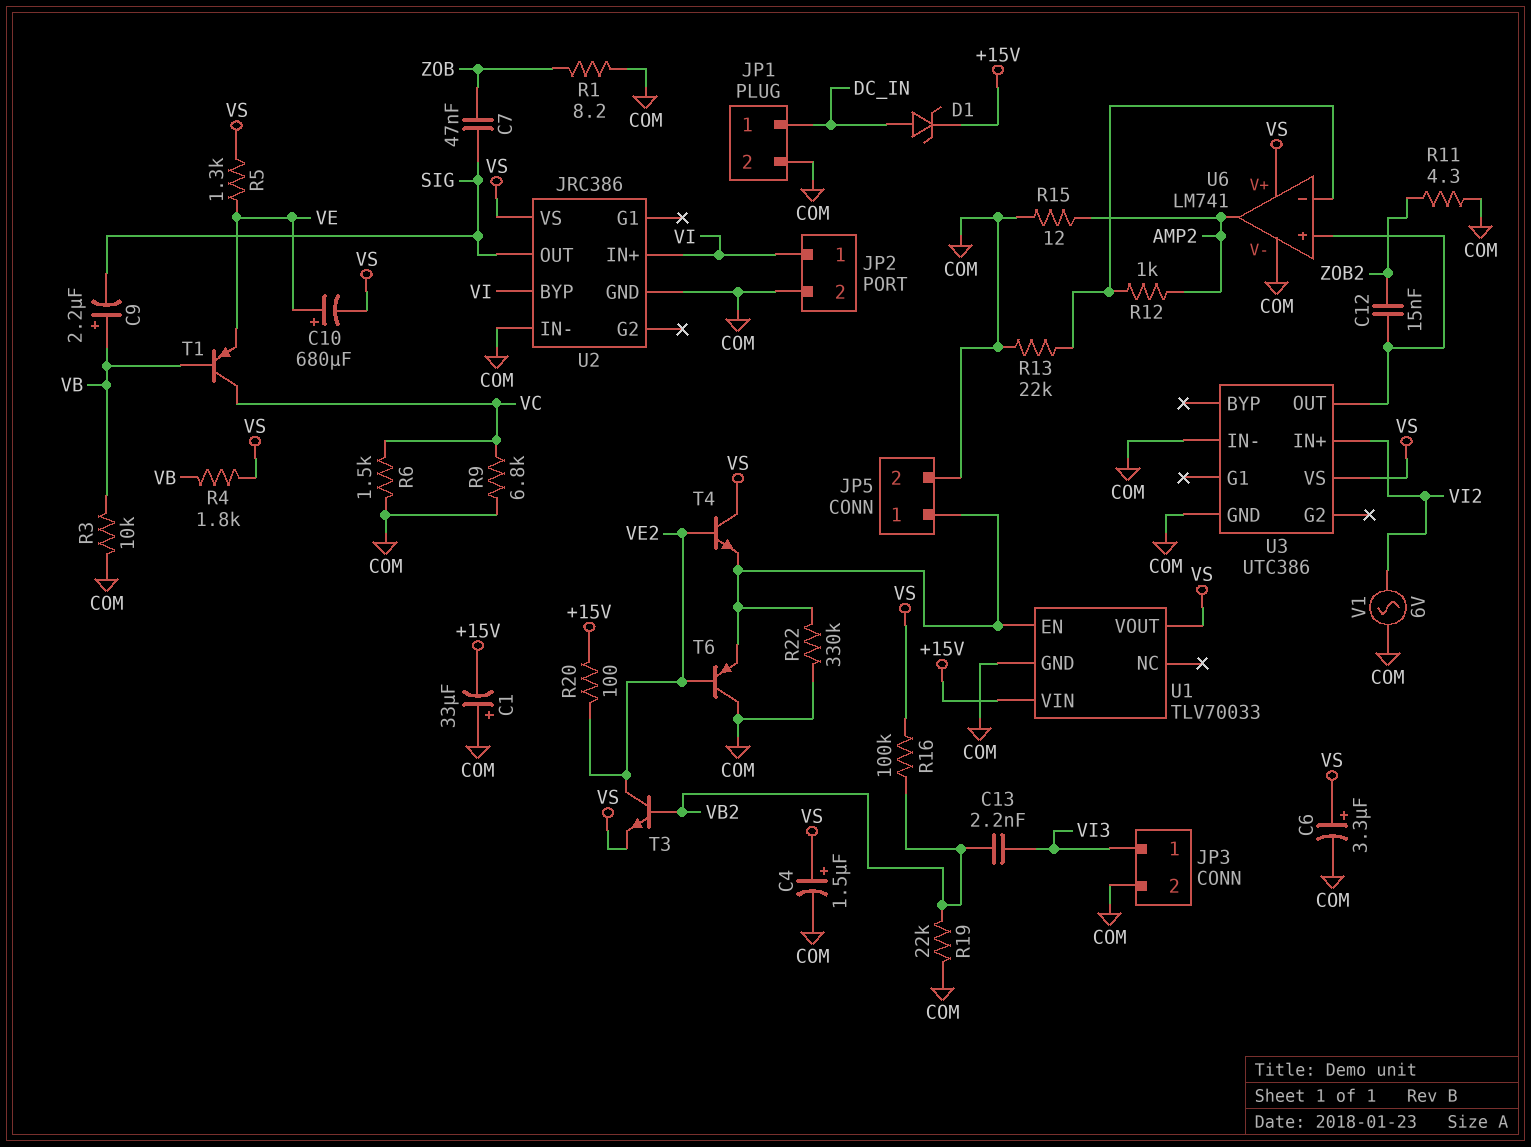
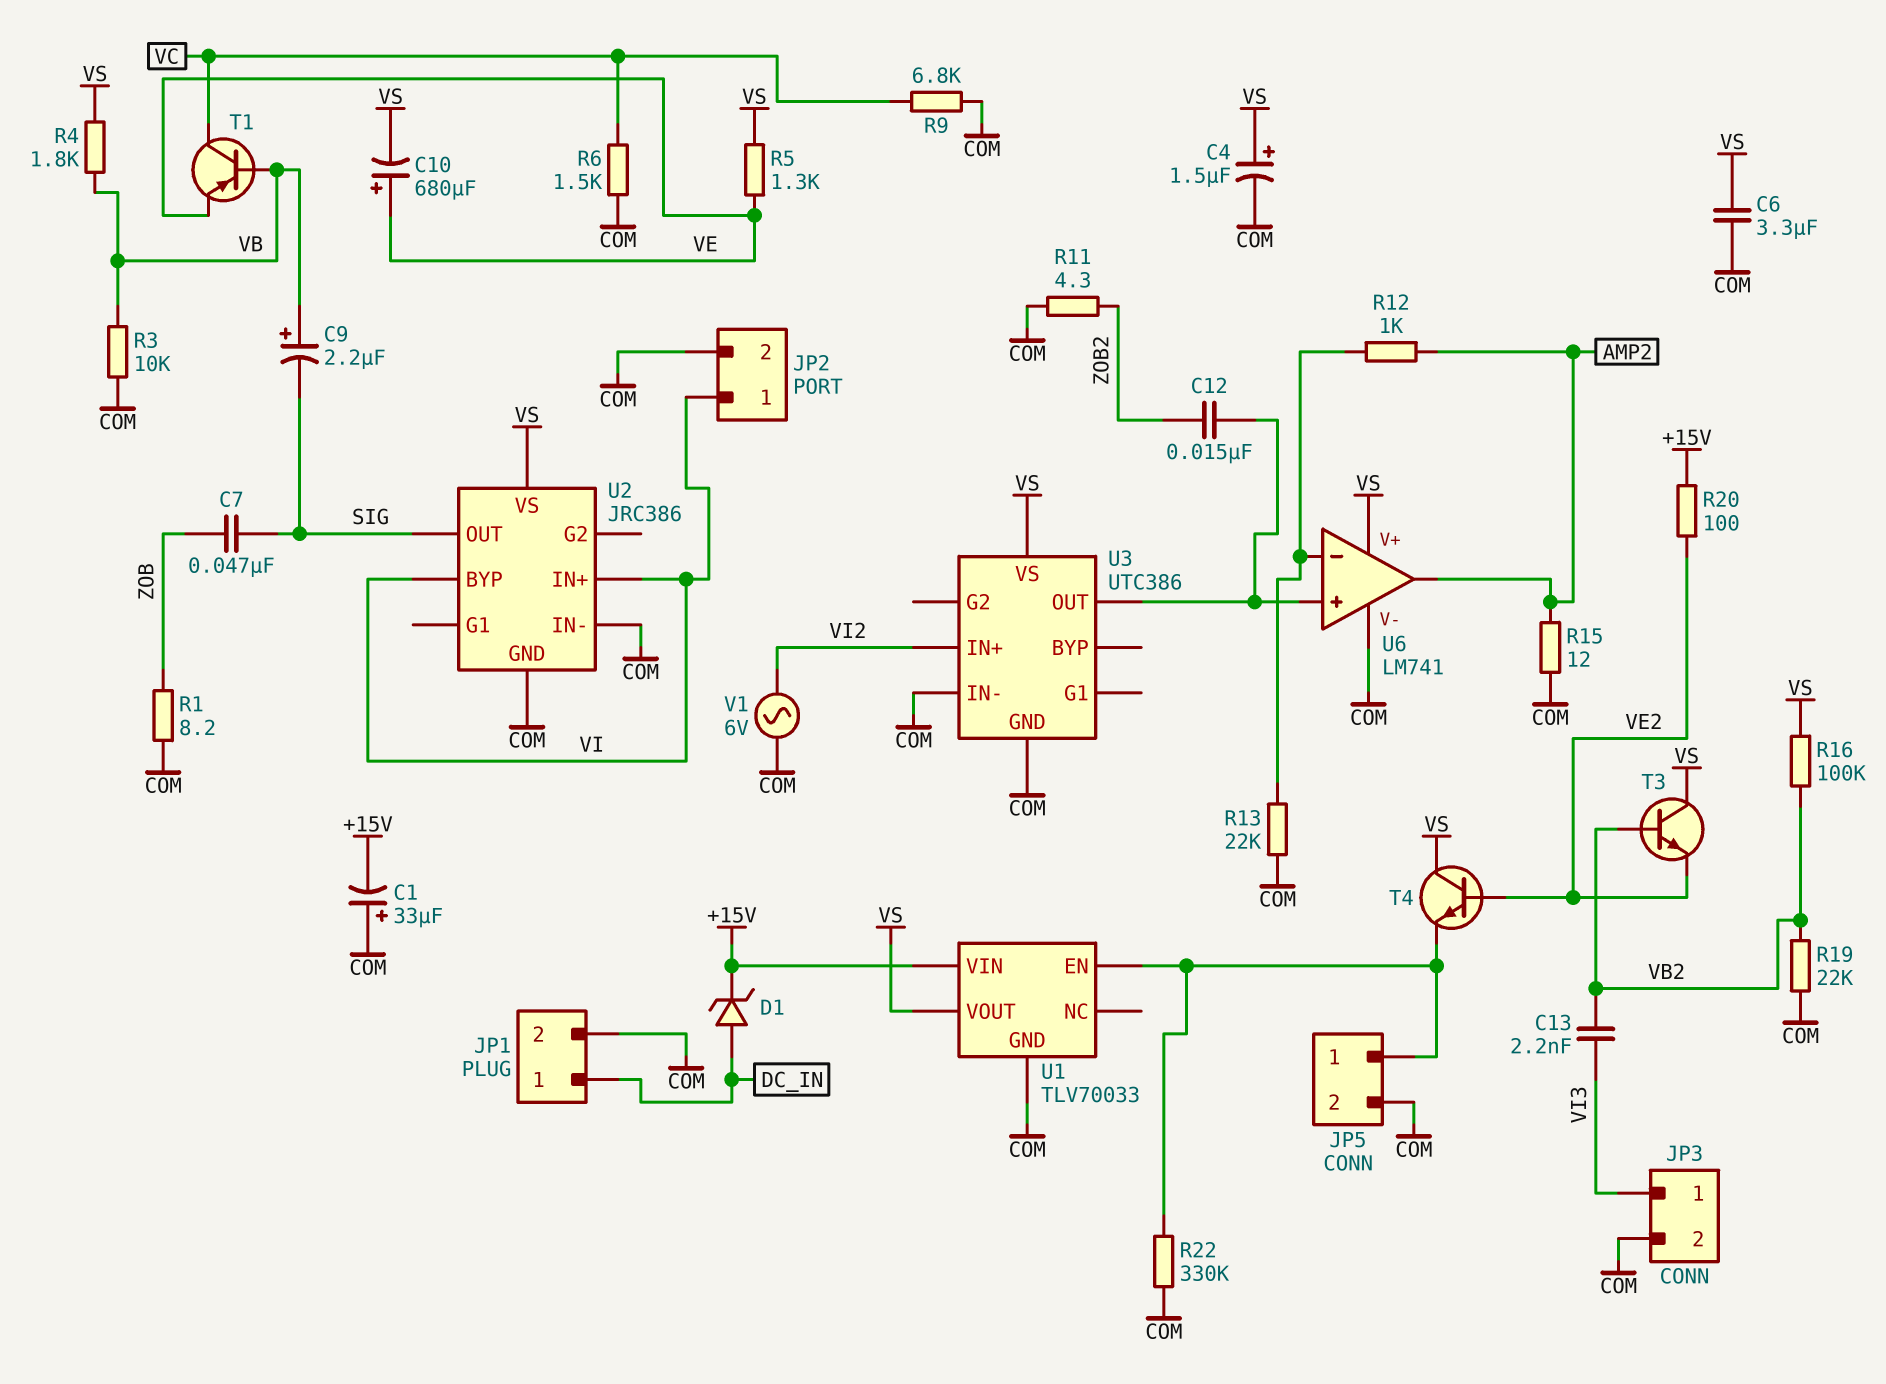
C6: 3.3uF (plus VS, minus COM) -> 3.3uF (COM, VS)
T3: NPN (B VB2, C VE2, E VS) -> NPN (B VB2, C VS, E VE2)
T6: PNP (B VE2, C COM, E JP5/1) -> none

